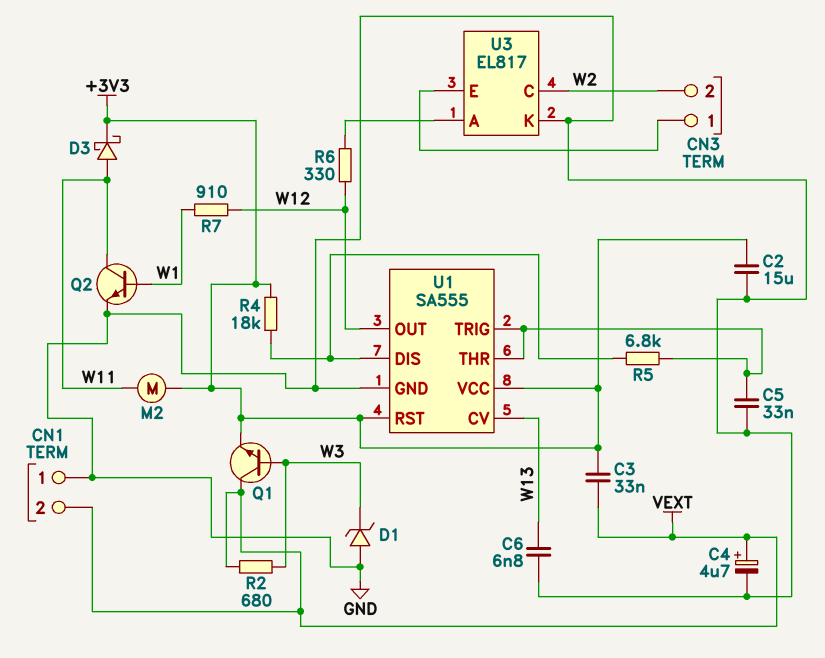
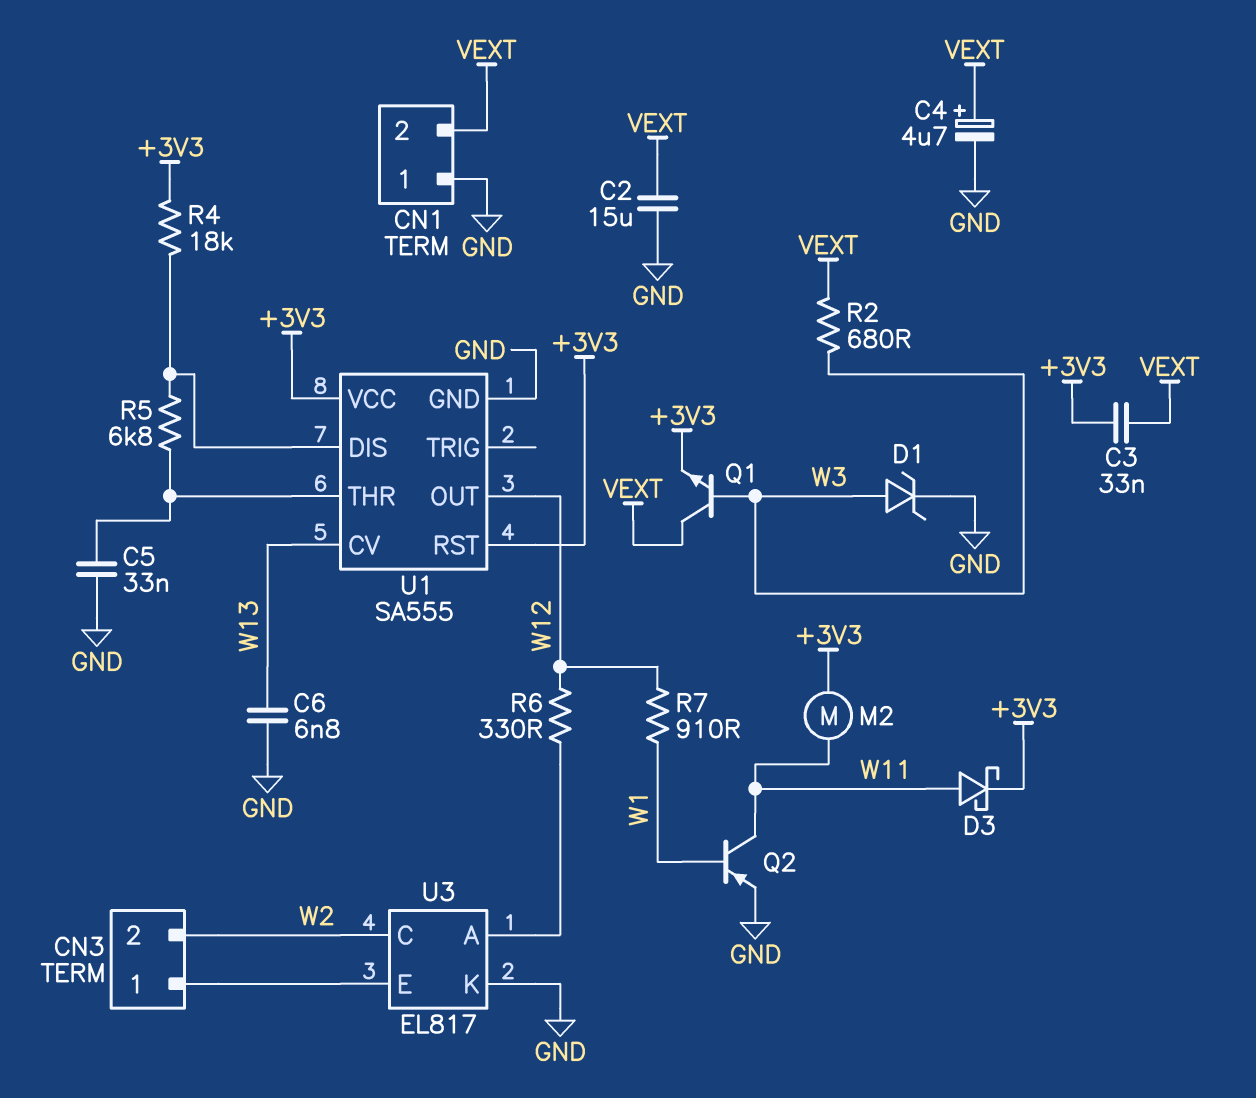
C2: 15uF (+3V3, GND) -> 15uF (GND, VEXT)
D1: zener (A GND, K W3) -> zener (A W3, K GND)
Q2: NPN (B W1, C W11, E GND) -> PNP (B W1, C W11, E GND)
U1 pin TRIG: U1/THR -> none

